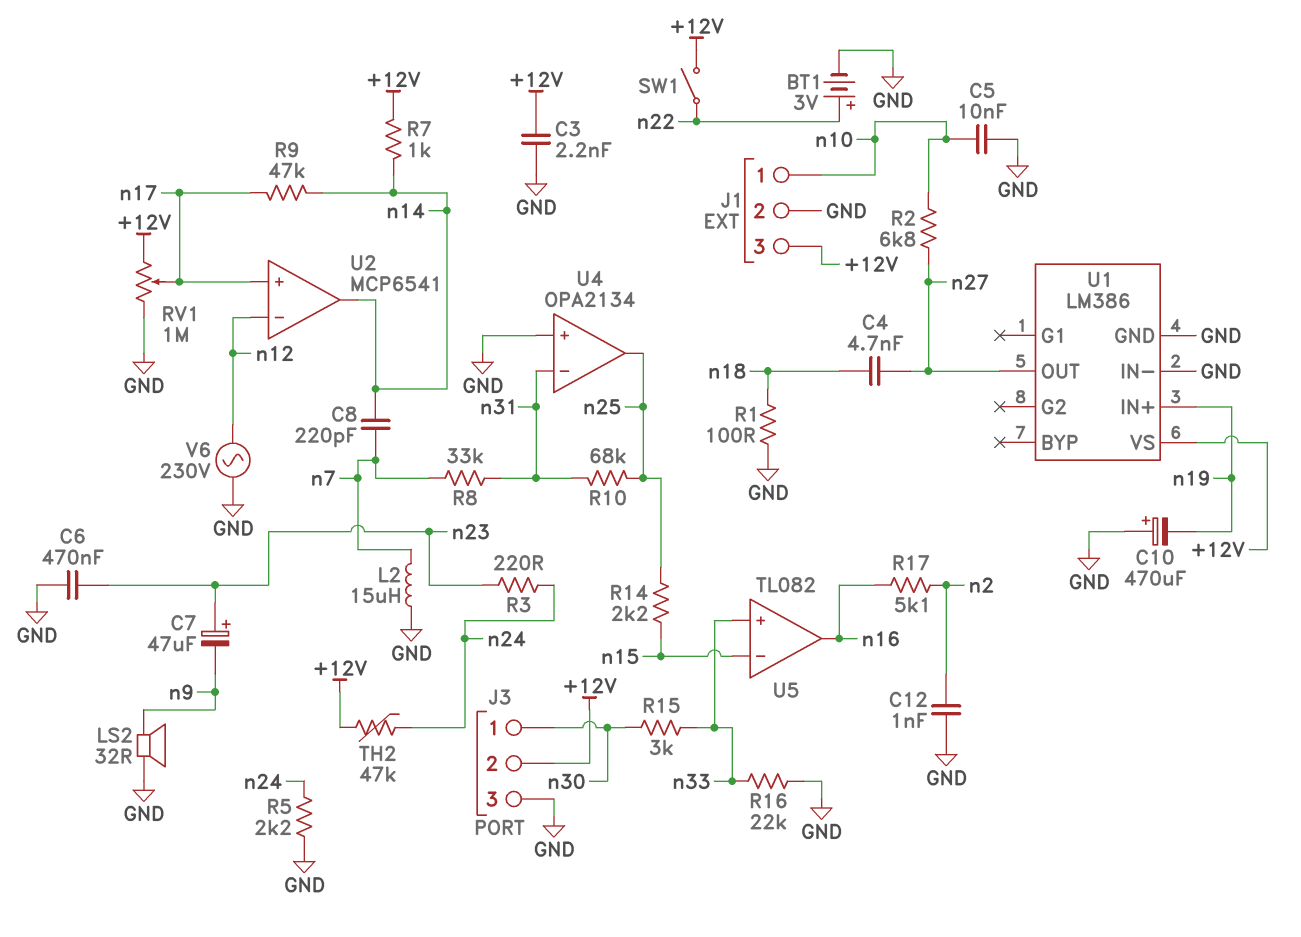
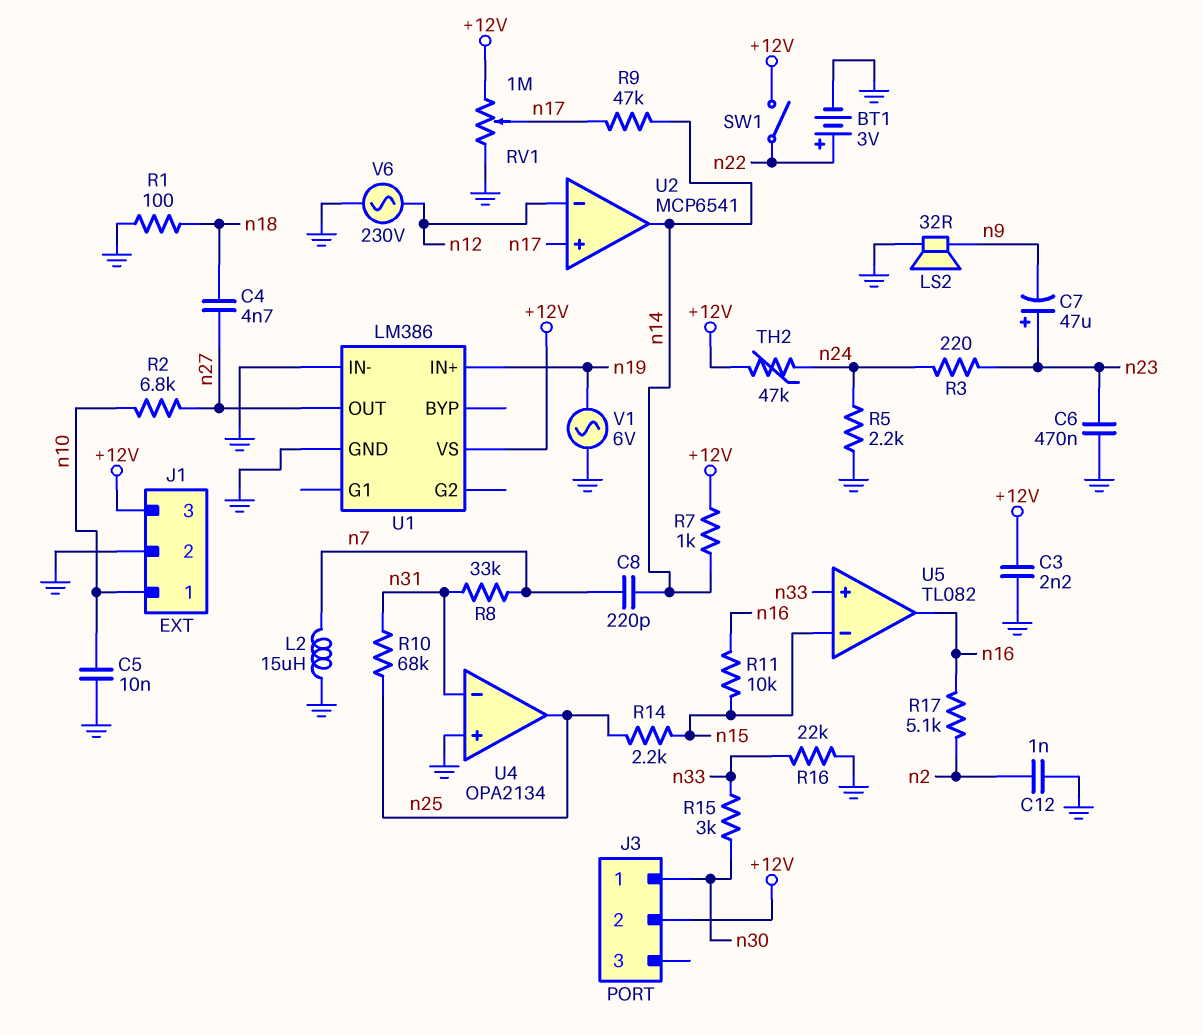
C10: 470uF (plus GND, minus n19) -> none
J3 pin 3: GND -> none
R11: none -> 10k (n15, n16)
V1: none -> AC 6V (GND, n19)

